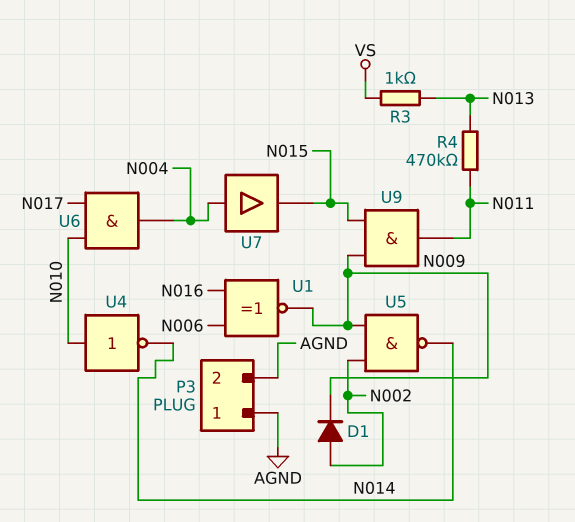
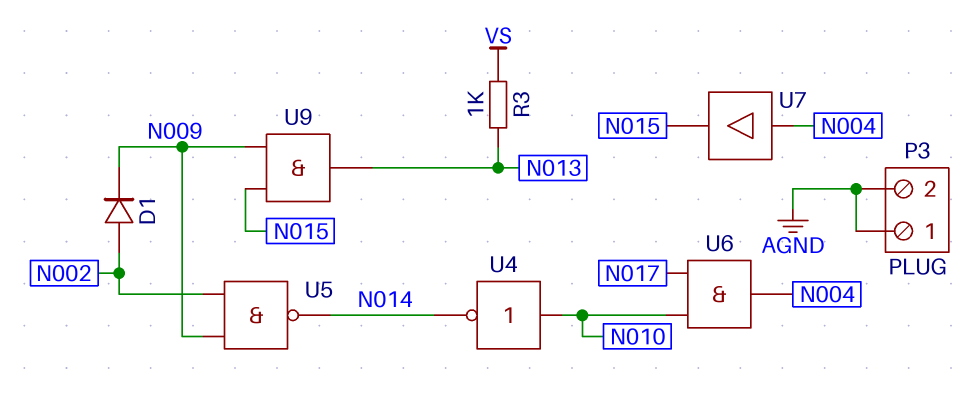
R4: 470k (N011, N013) -> none
U1: XNOR (in N006, in N016, out N009) -> none
U9: AND (in N009, in N015, out N011) -> AND (in N009, in N015, out N013)

